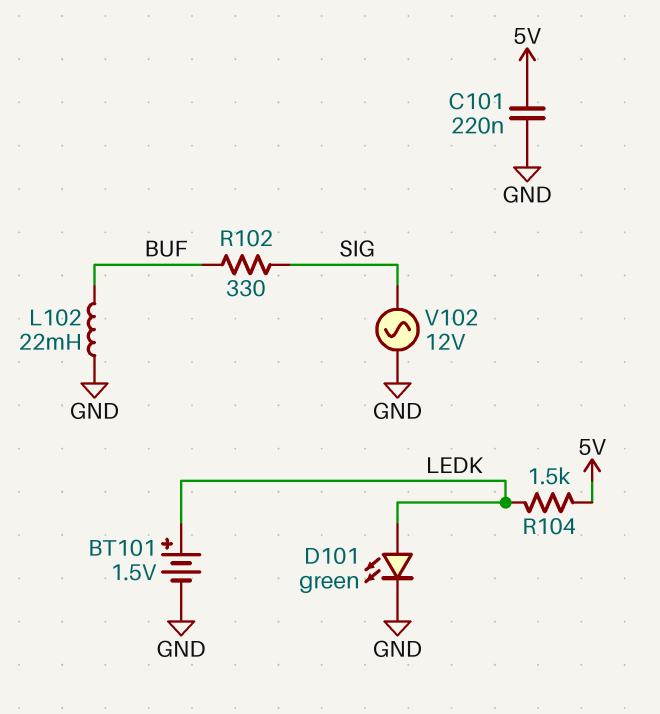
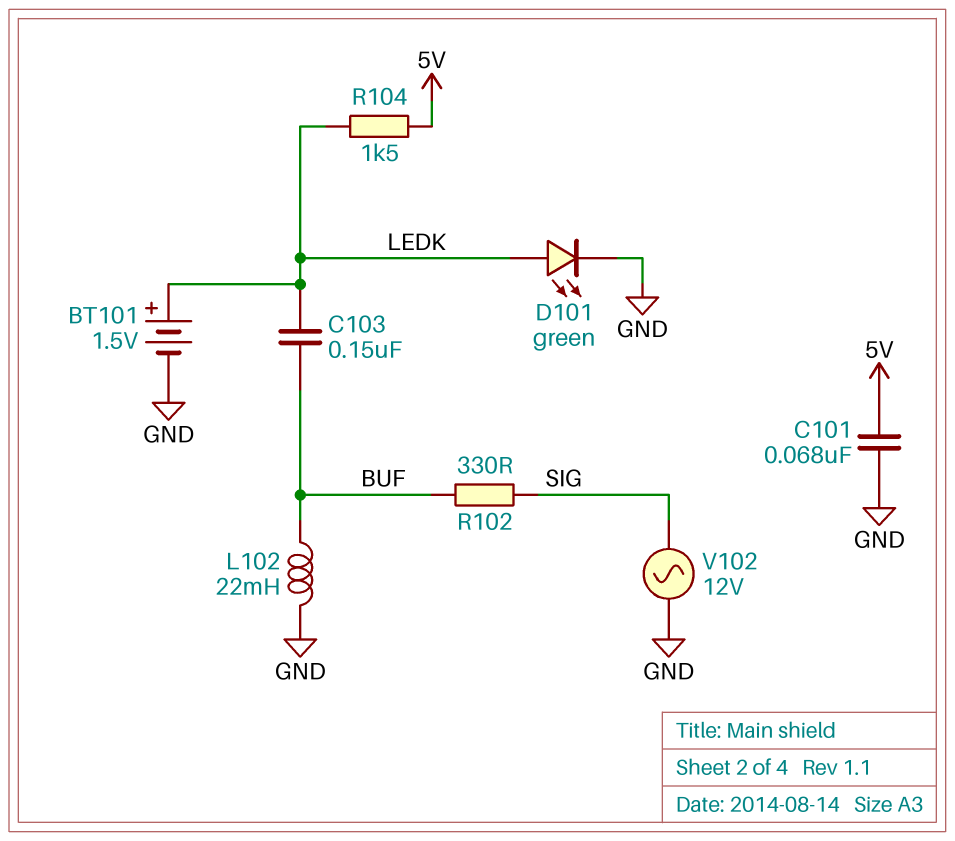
C101: 220nF (5V, GND) -> 68nF (5V, GND)
C103: none -> 150nF (BUF, LEDK)

